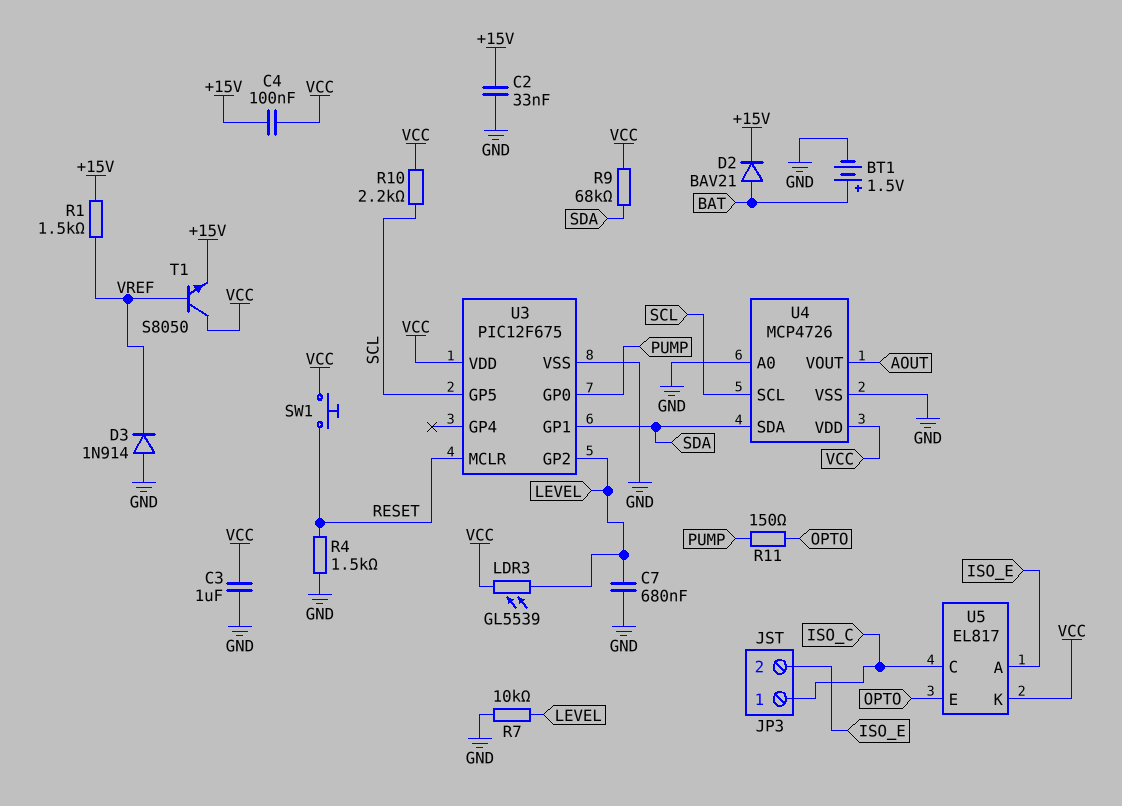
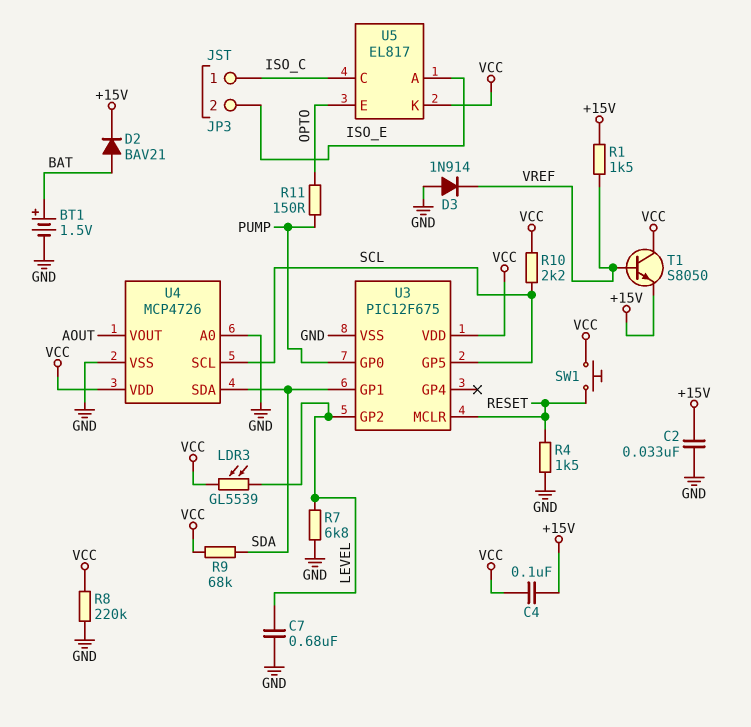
C3: 1uF (GND, VCC) -> none
R7: 10k (GND, LEVEL) -> 6.8k (GND, LEVEL)
R8: none -> 220k (GND, VCC)

